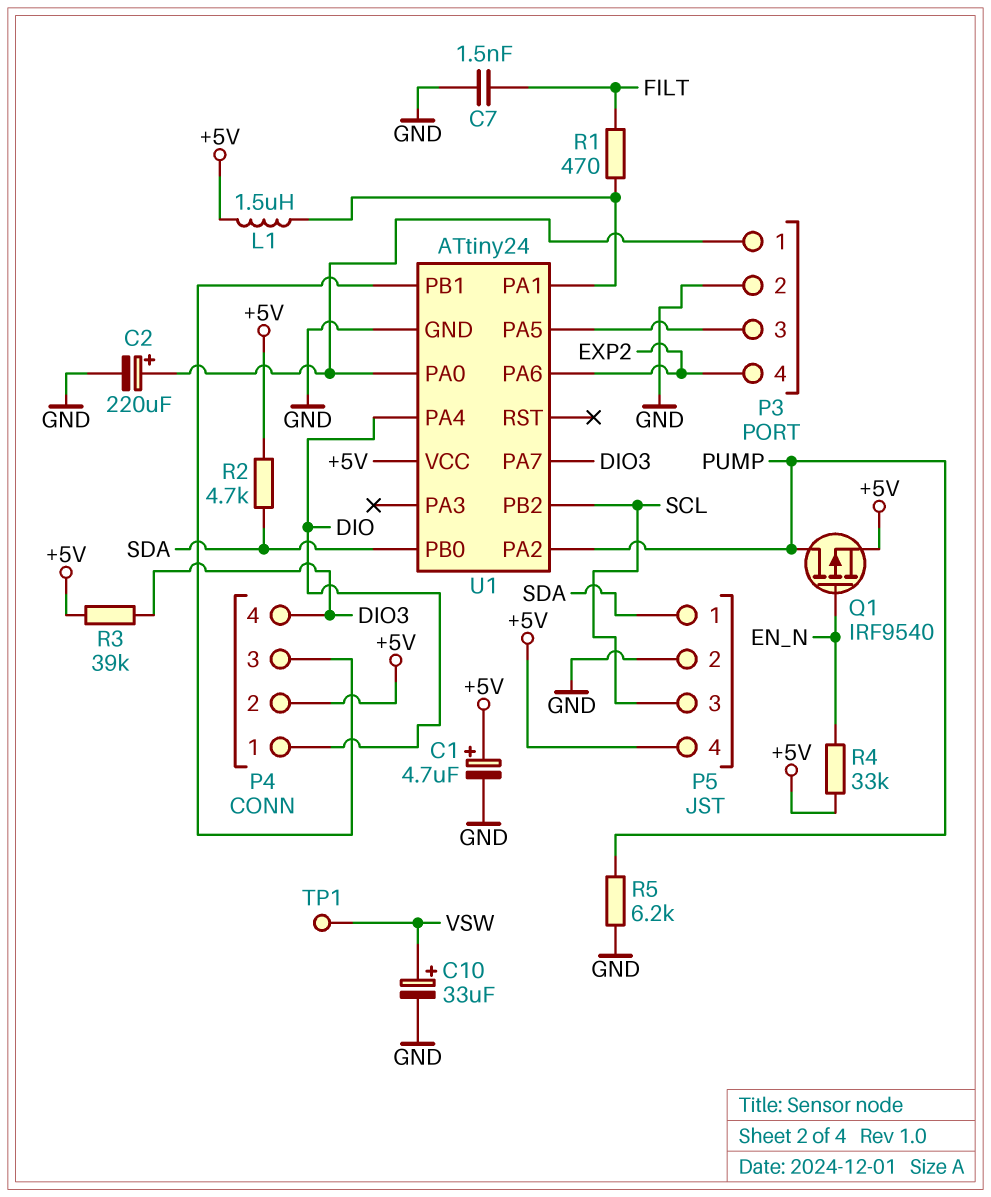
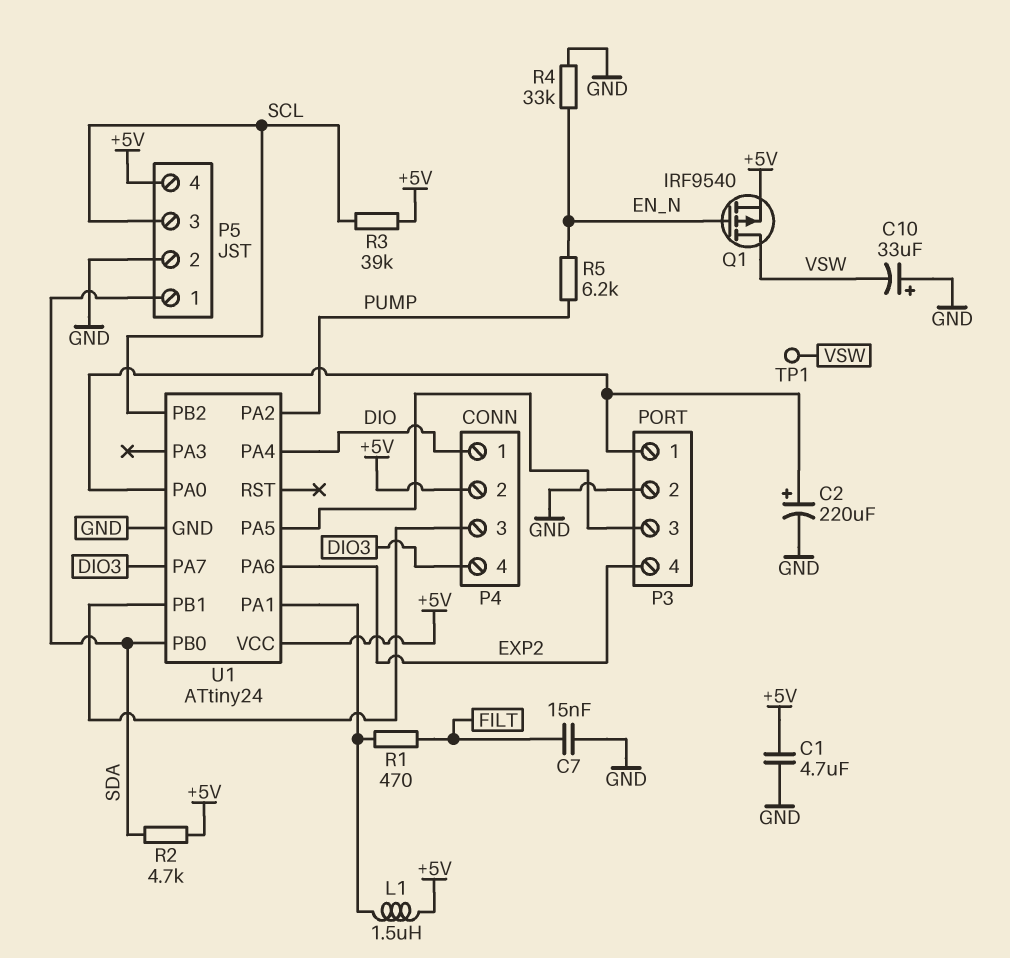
C1: 4.7uF (plus +5V, minus GND) -> 4.7uF (+5V, GND)
C7: 1.5nF (FILT, GND) -> 15nF (FILT, GND)
C10: 33uF (plus VSW, minus GND) -> 33uF (plus GND, minus VSW)
Q1: PMOS IRF9540 (G EN_N, D PUMP, S +5V) -> PMOS IRF9540 (G EN_N, D VSW, S +5V)
R3: 39k (+5V, DIO3) -> 39k (+5V, SCL)
R4: 33k (+5V, EN_N) -> 33k (EN_N, GND)
R5: 6.2k (GND, PUMP) -> 6.2k (EN_N, PUMP)

